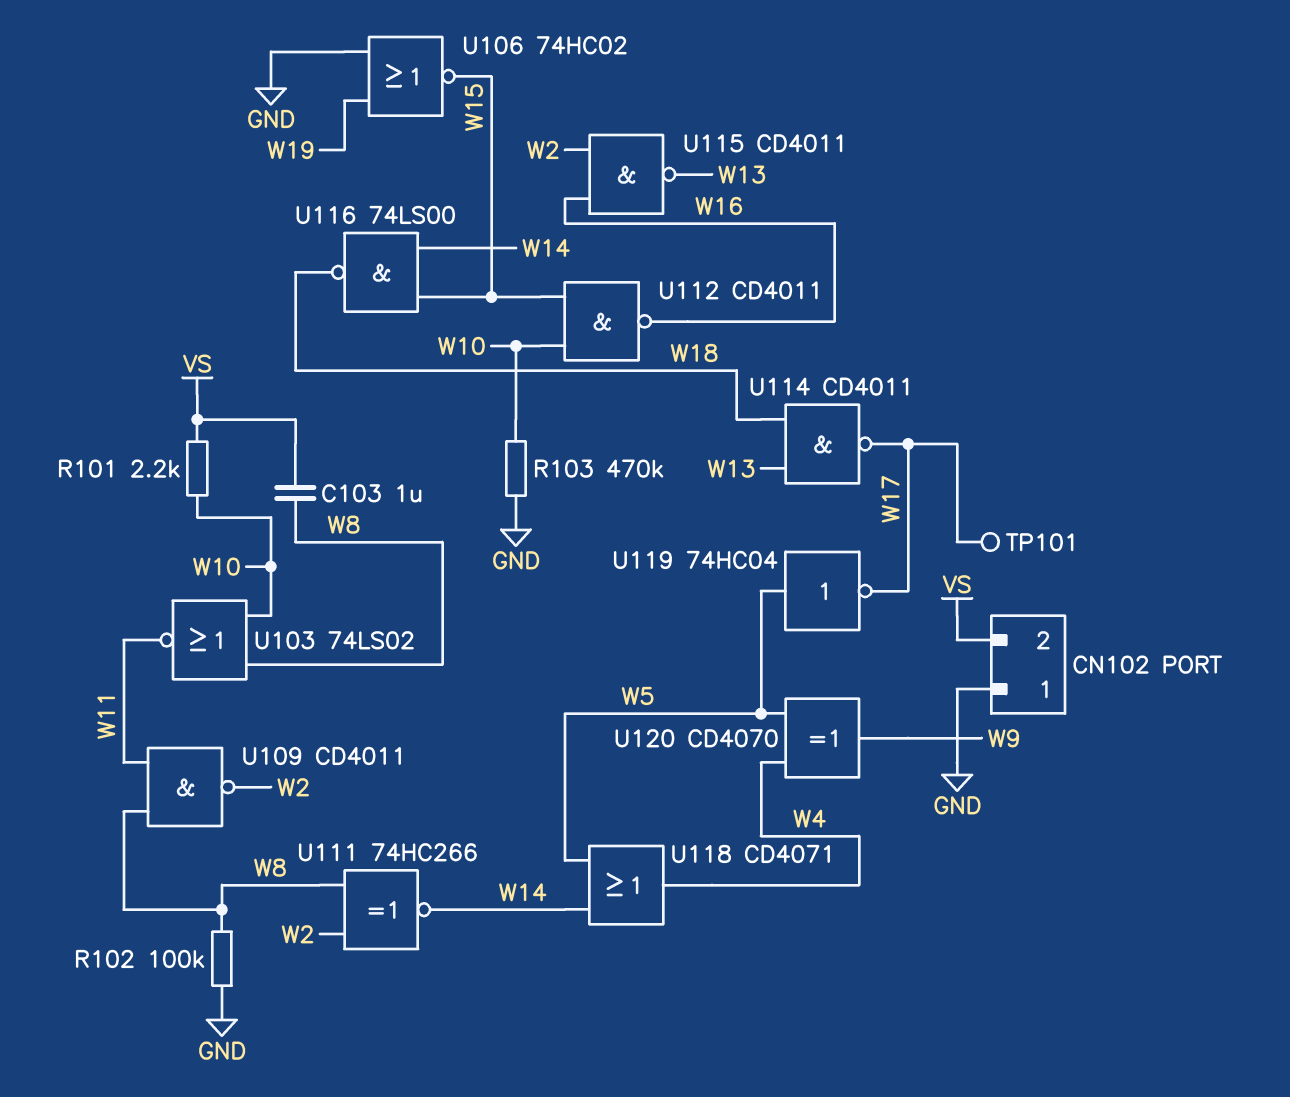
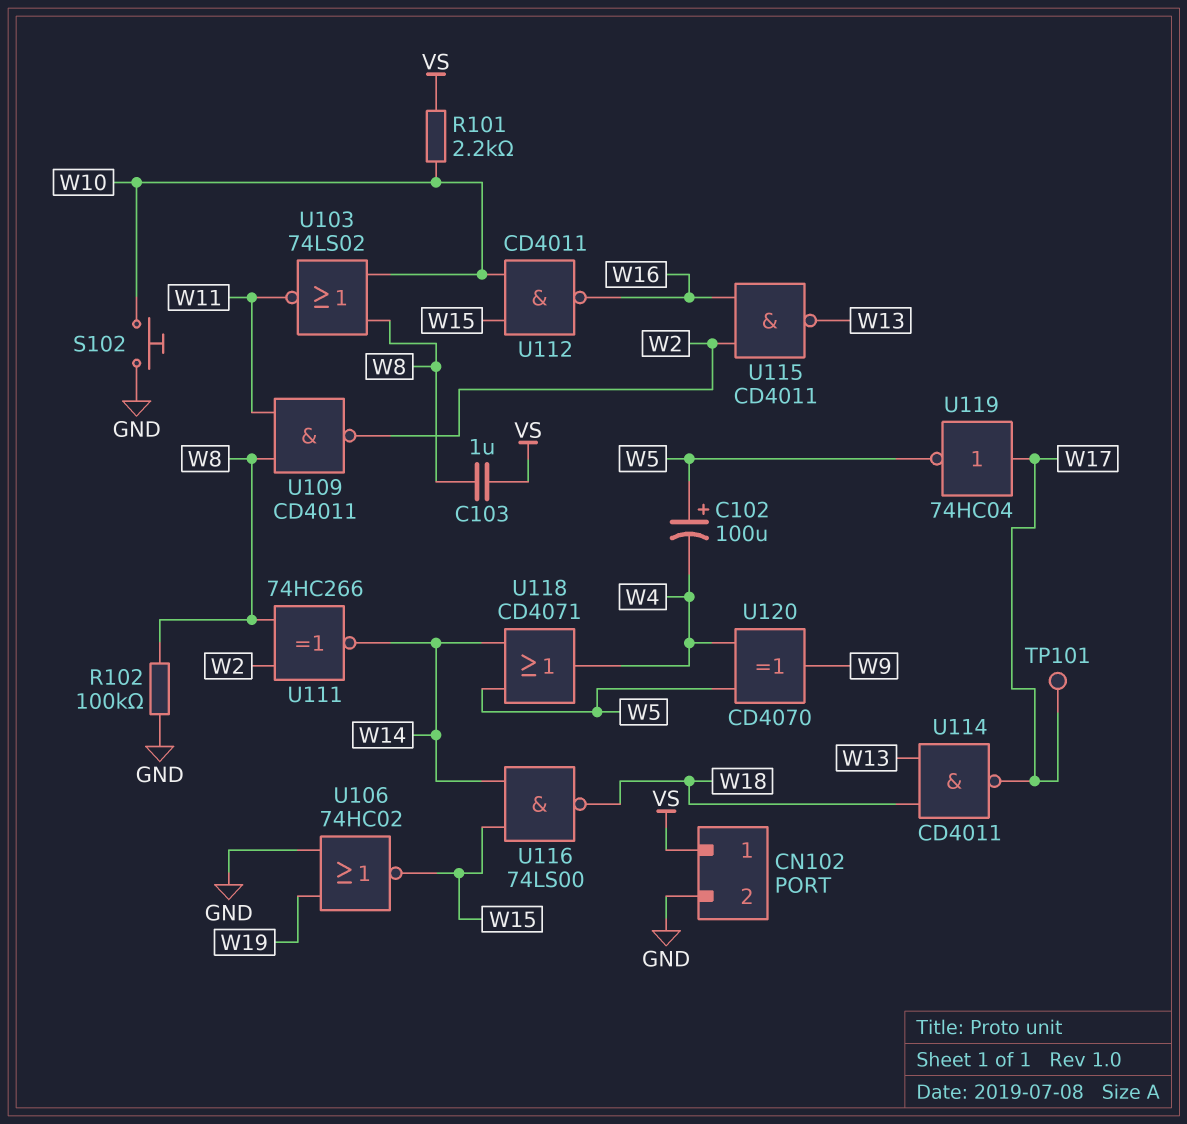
C102: none -> 100uF (plus W5, minus W4)
CN102 pin 1: GND -> VS
CN102 pin 2: VS -> GND
R103: 470k (GND, W10) -> none
S102: none -> button (GND, W10)
U119: NOT 74HC04 (in W5, out W17) -> NOT 74HC04 (in W17, out W5)

